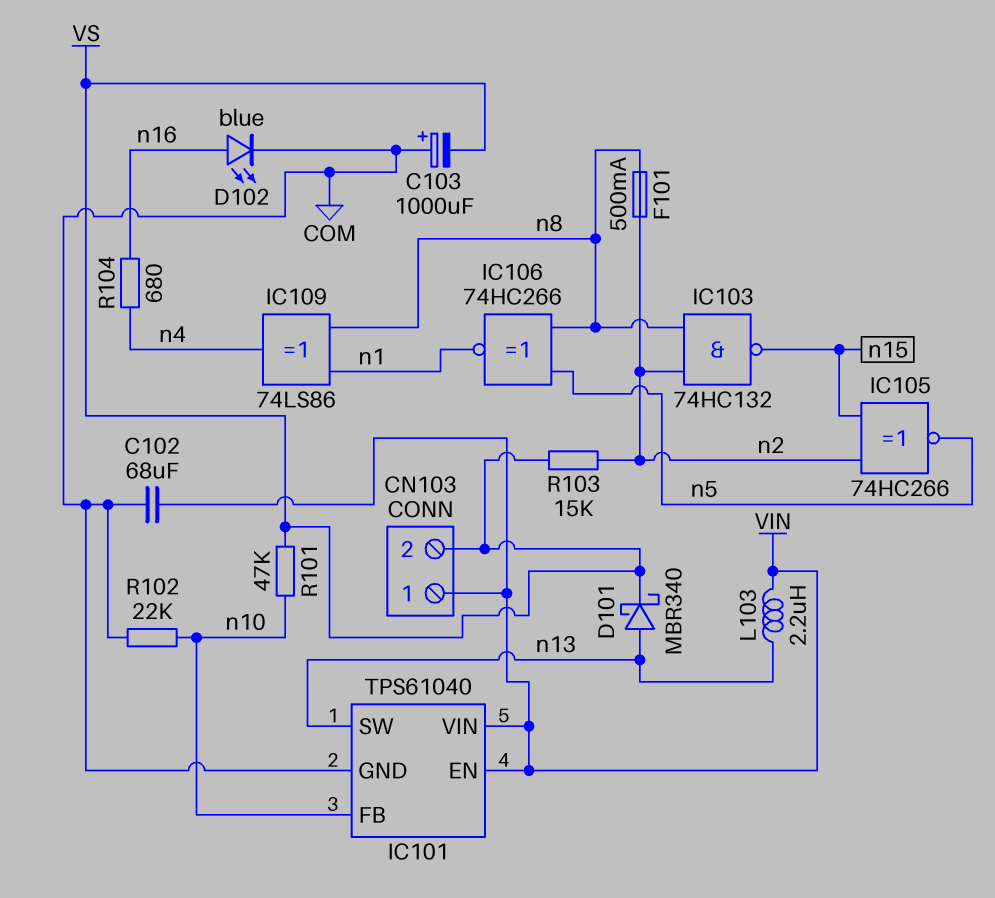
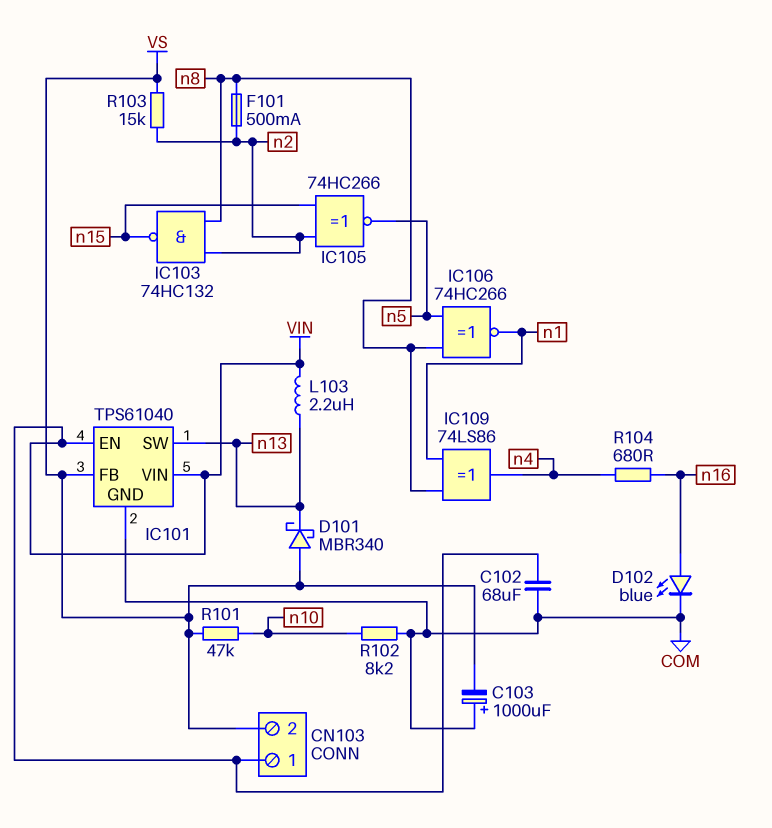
D101: schottky MBR340 (A n13, K VS) -> schottky MBR340 (A VS, K n13)
IC101 pin FB: n10 -> VS
R102: 22k (COM, n10) -> 8.2k (COM, n10)

